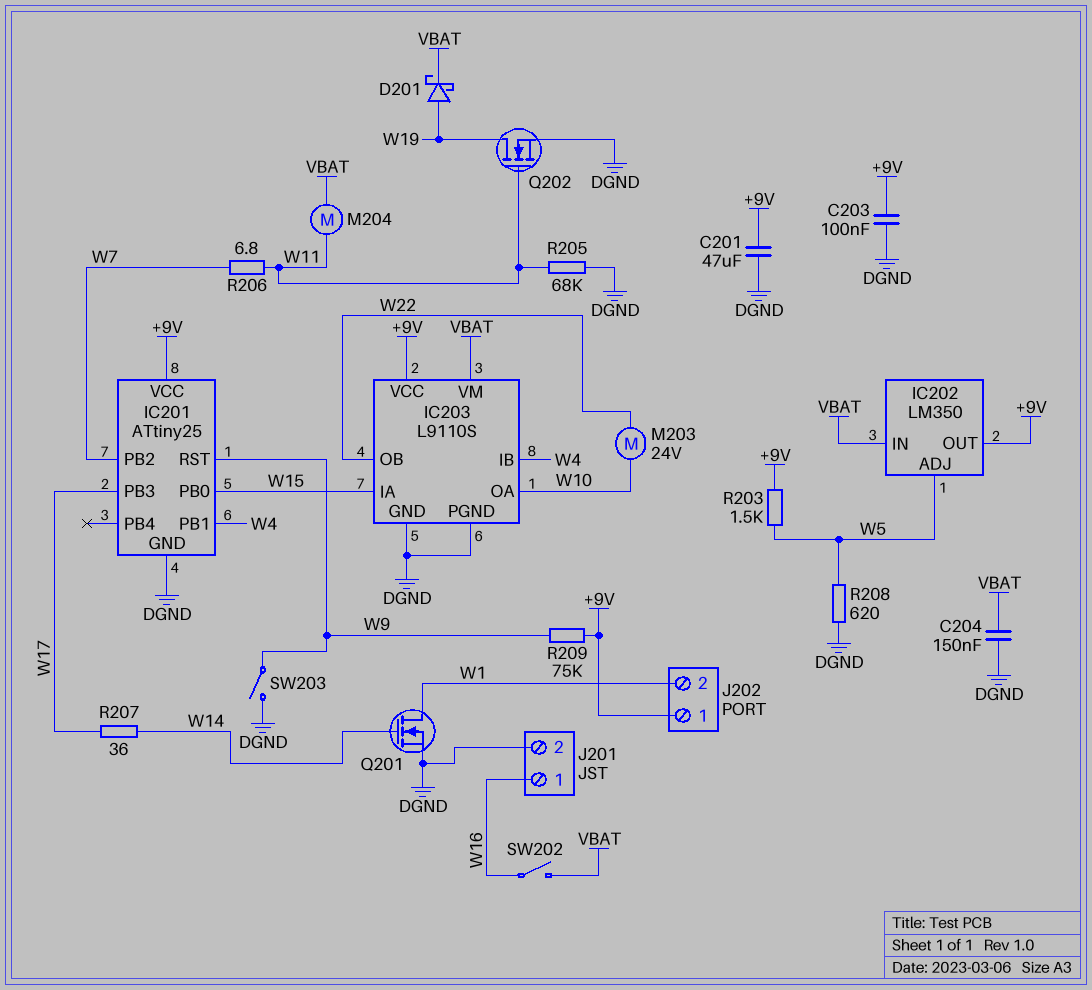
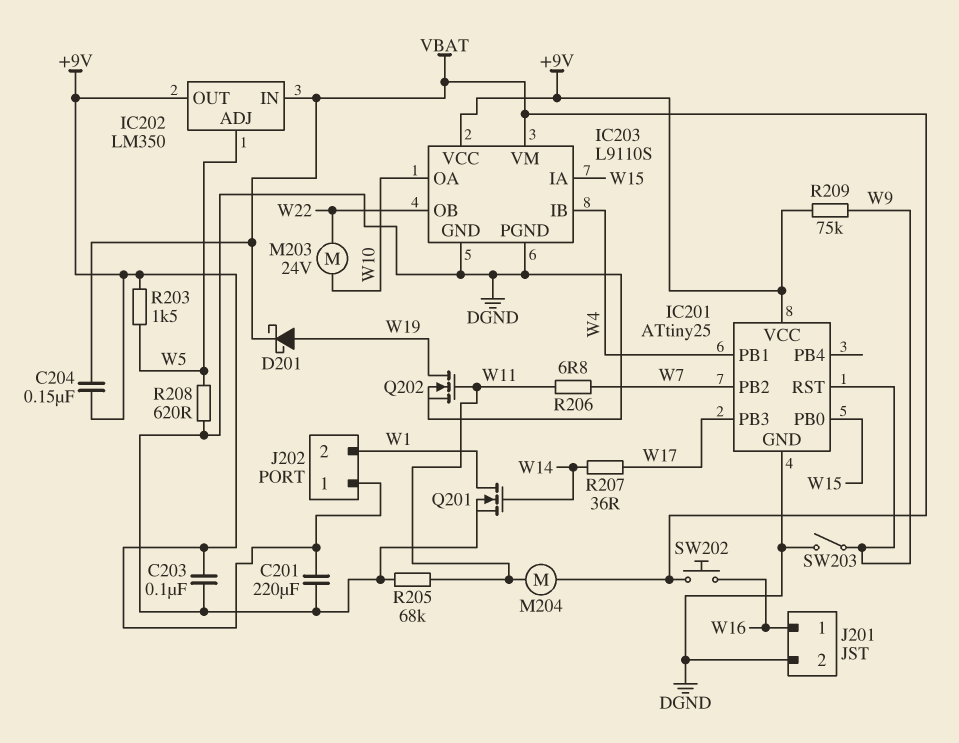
C201: 47uF (+9V, DGND) -> 220uF (+9V, DGND)
C204: 150nF (DGND, VBAT) -> 150nF (+9V, VBAT)
SW202: switch (VBAT, W16) -> button (VBAT, W16)

